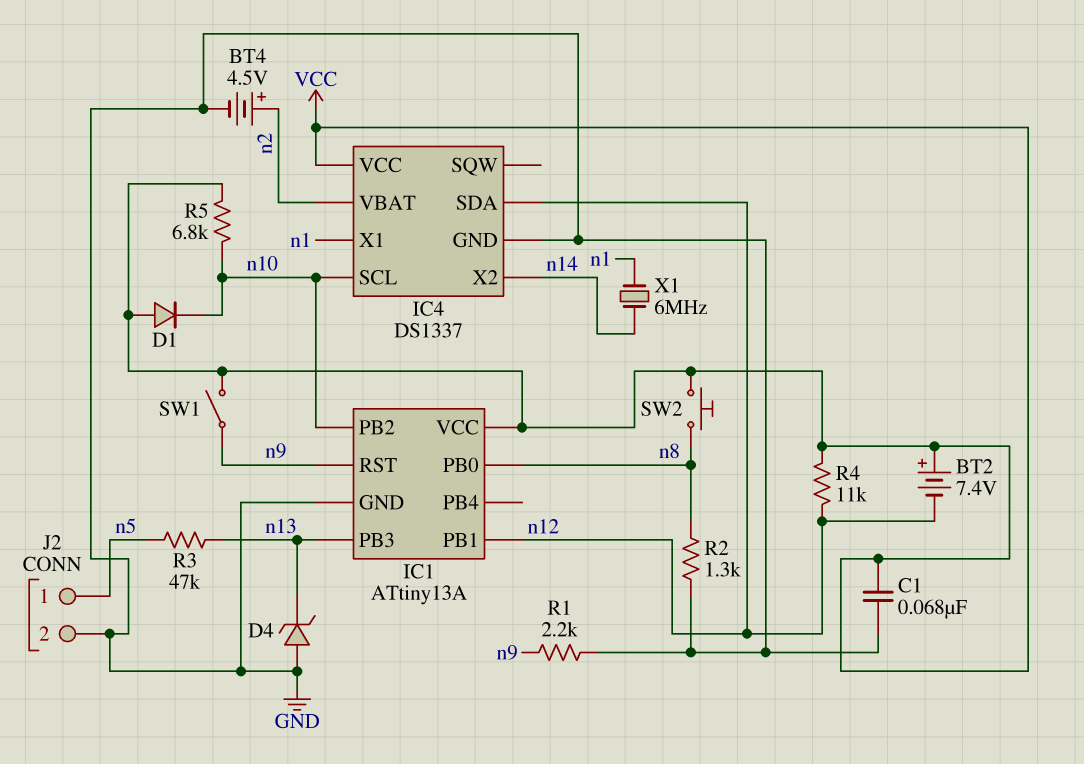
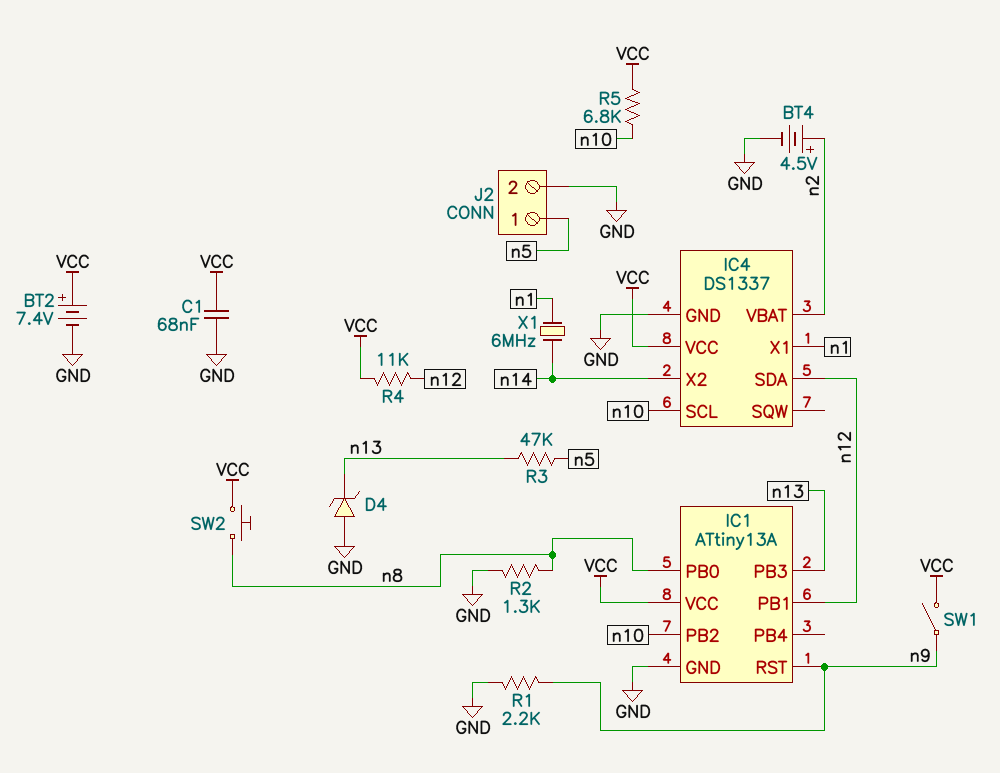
BT2: 7.4V (plus VCC, minus n12) -> 7.4V (plus VCC, minus GND)
D1: diode (A VCC, K n10) -> none

